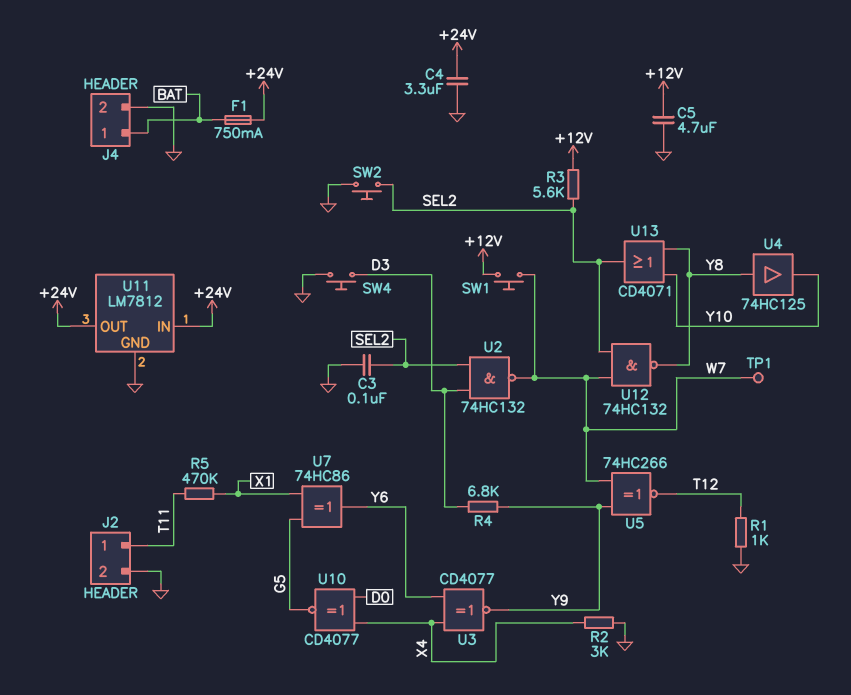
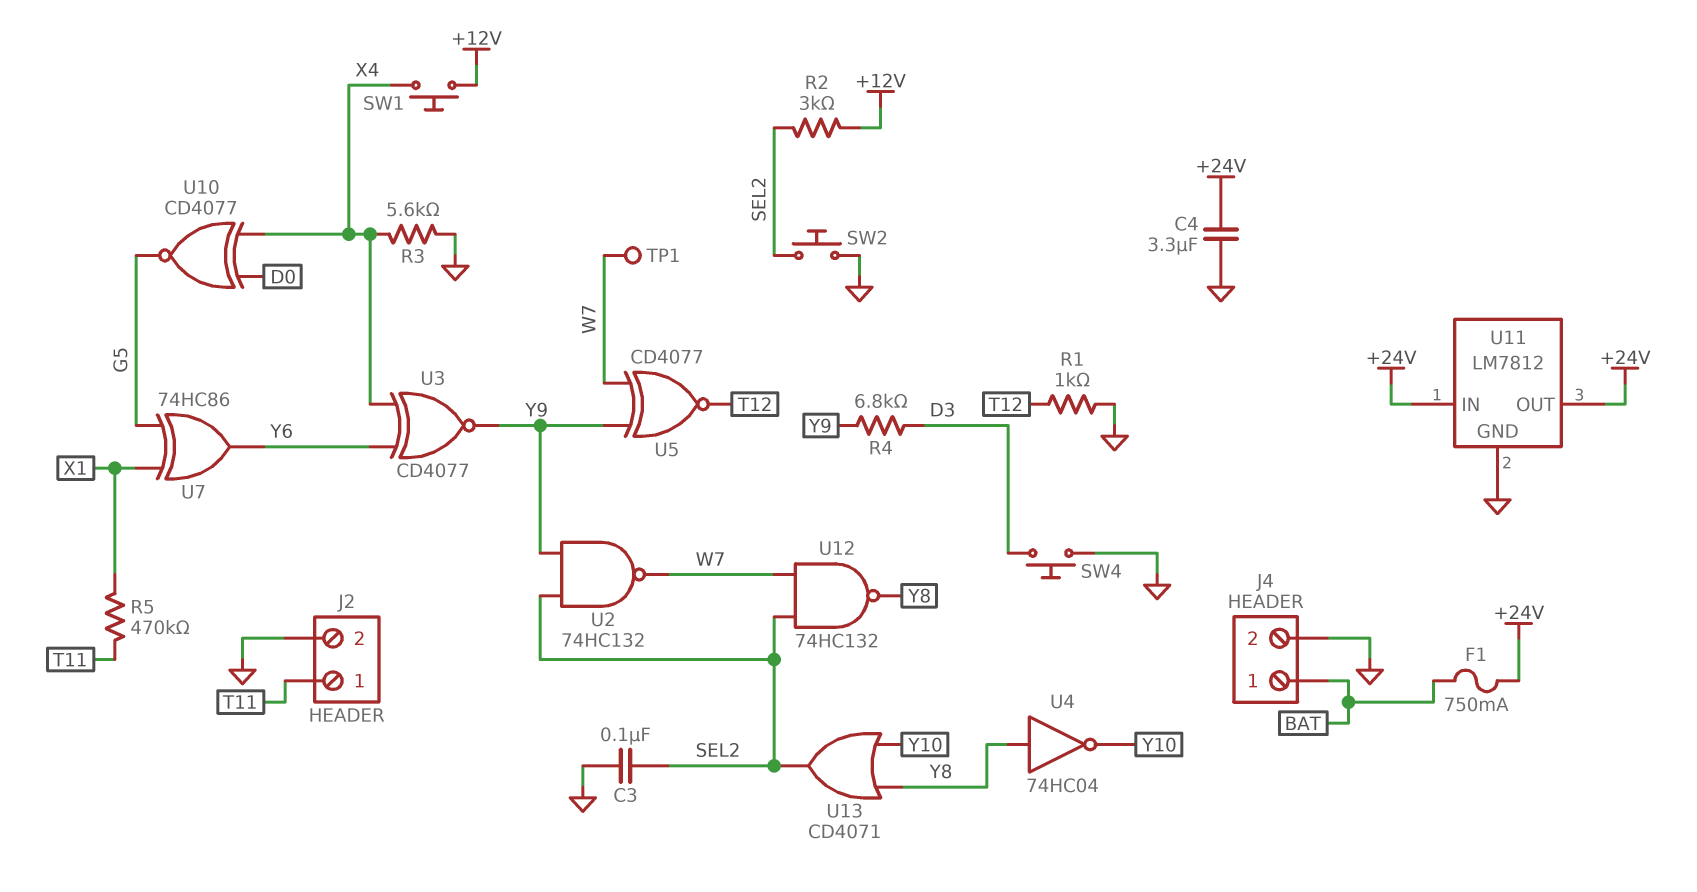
C5: 4.7uF (+12V, GND) -> none
R2: 3k (GND, X4) -> 3k (+12V, SEL2)
R3: 5.6k (+12V, SEL2) -> 5.6k (GND, X4)
SW1: button (+12V, W7) -> button (+12V, X4)
U2: NAND 74HC132 (in D3, in SEL2, out W7) -> NAND 74HC132 (in SEL2, in Y9, out W7)
U4: buffer 74HC125 (in Y8, out Y10) -> NOT 74HC04 (in Y8, out Y10)
U5: XNOR 74HC266 (in W7, in Y9, out T12) -> XNOR CD4077 (in W7, in Y9, out T12)

